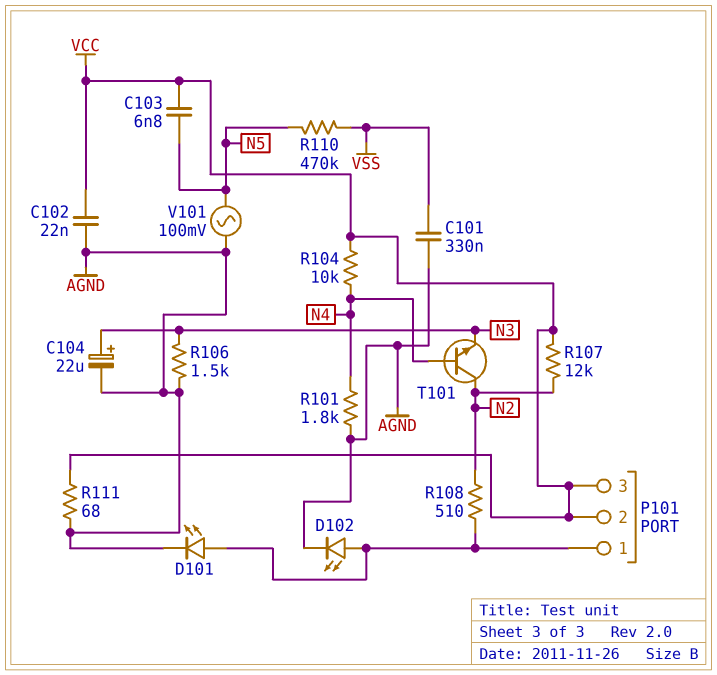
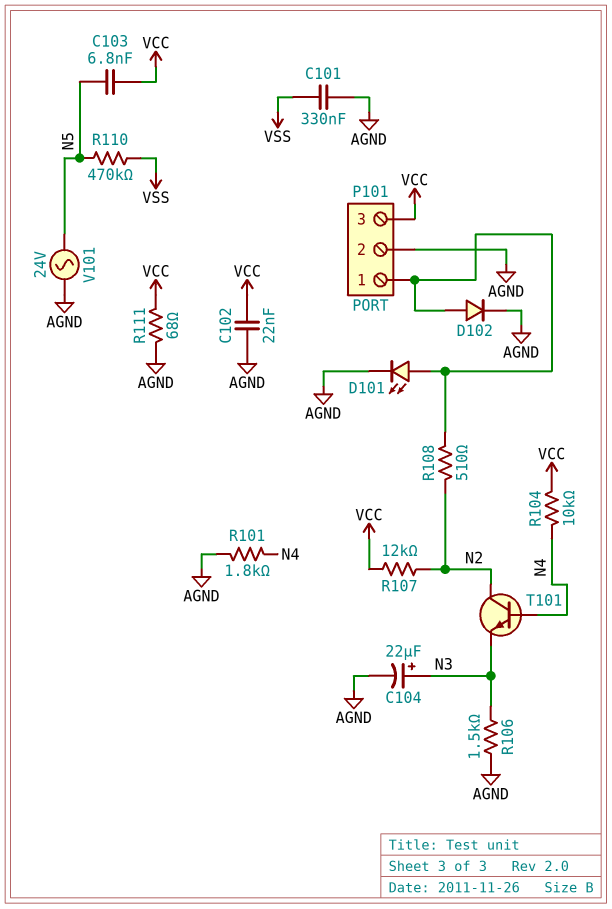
D102: LED (A P101/1, K AGND) -> diode (A P101/1, K AGND)
P101 pin 2: VCC -> AGND
V101: AC 100mV (AGND, N5) -> AC 24V (AGND, N5)

